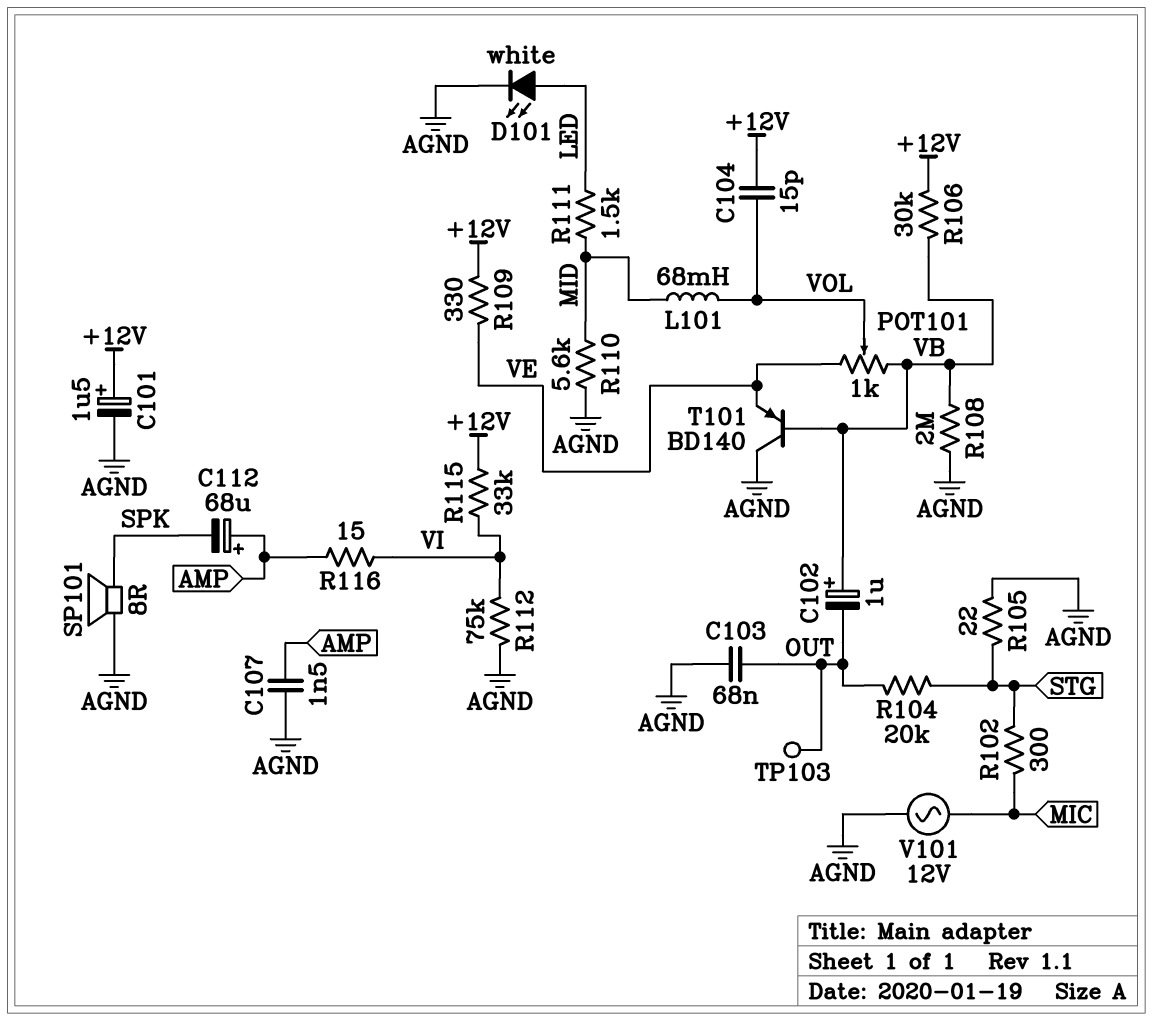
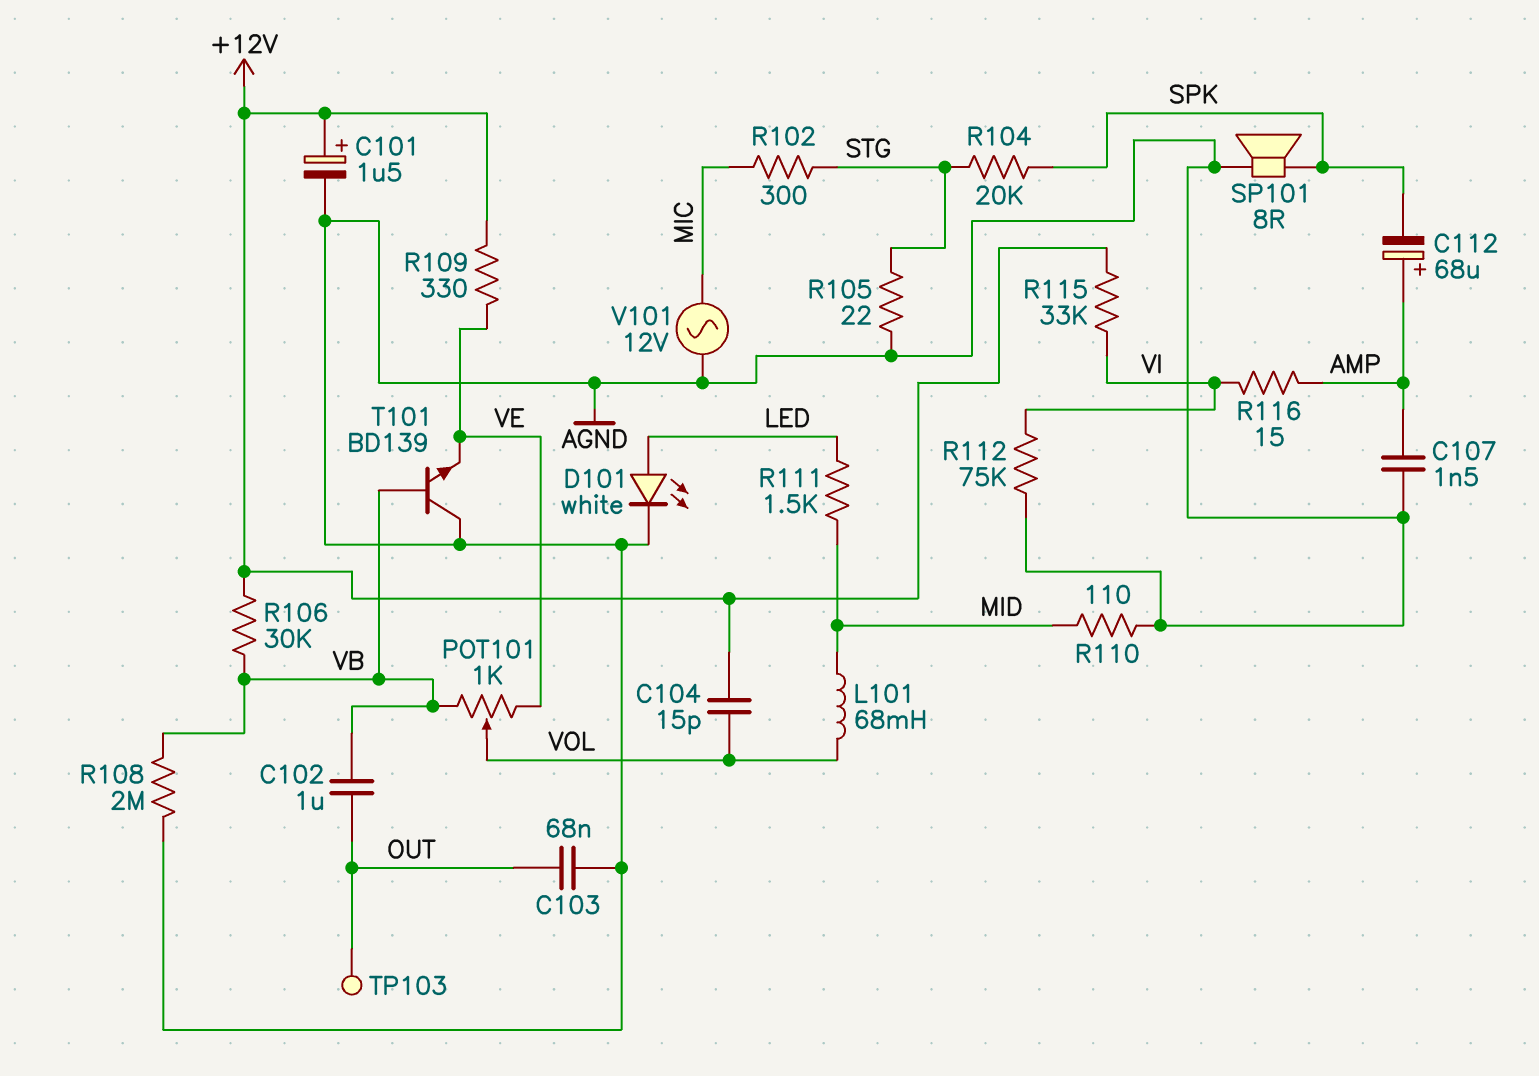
C102: 1uF (plus VB, minus OUT) -> 1uF (OUT, VB)
R104: 20k (OUT, STG) -> 20k (SPK, STG)
R110: 5.6k (AGND, MID) -> 110 (AGND, MID)
T101: PNP BD140 (B VB, C AGND, E VE) -> NPN BD139 (B VB, C AGND, E VE)

